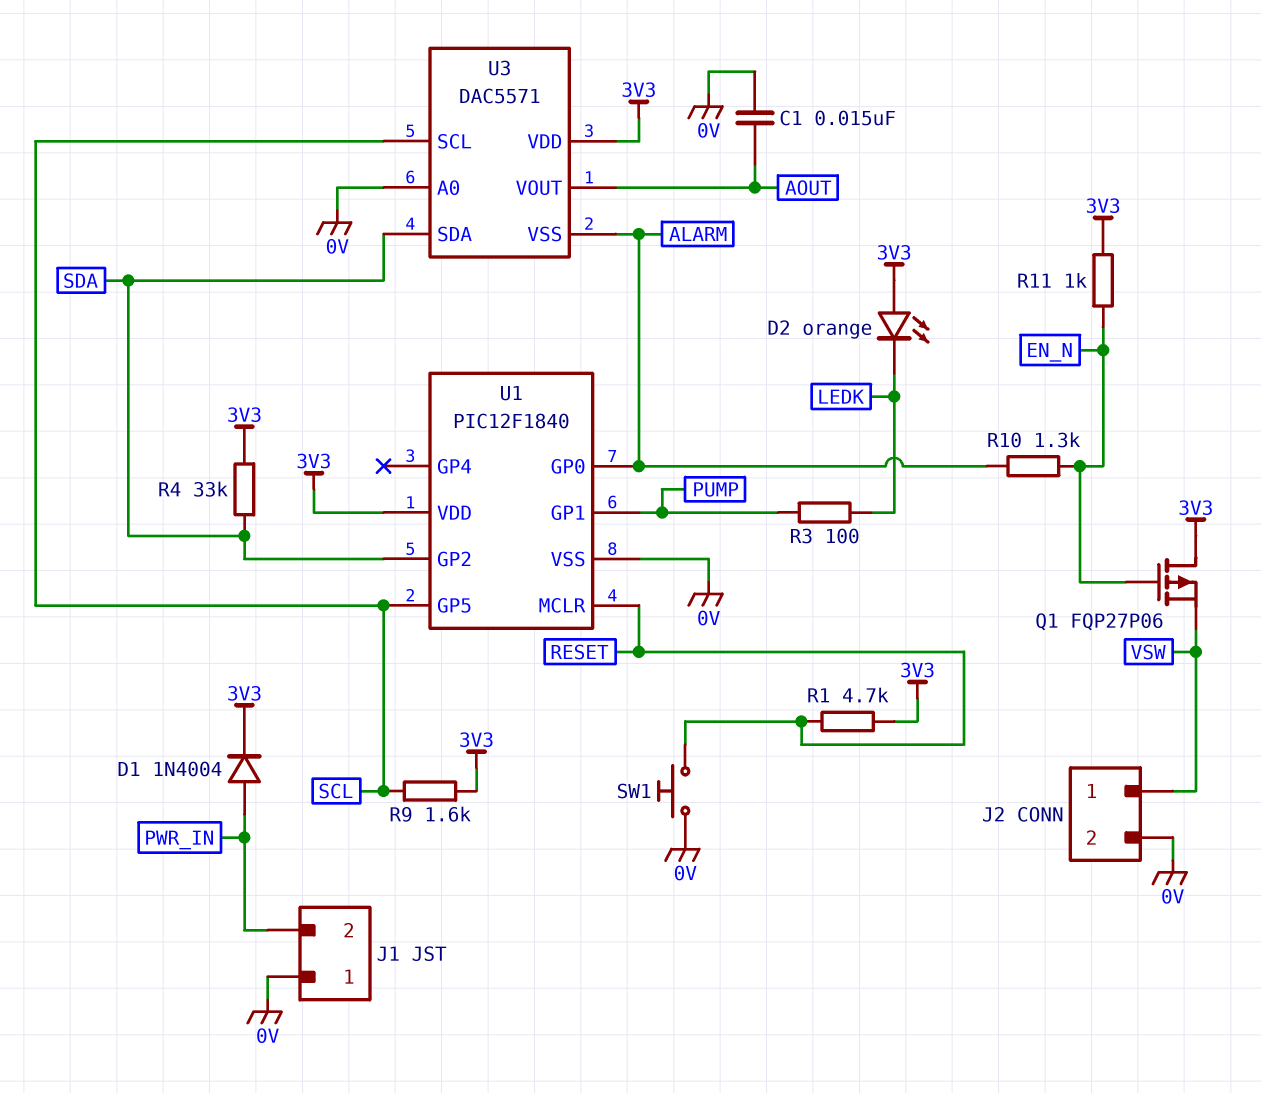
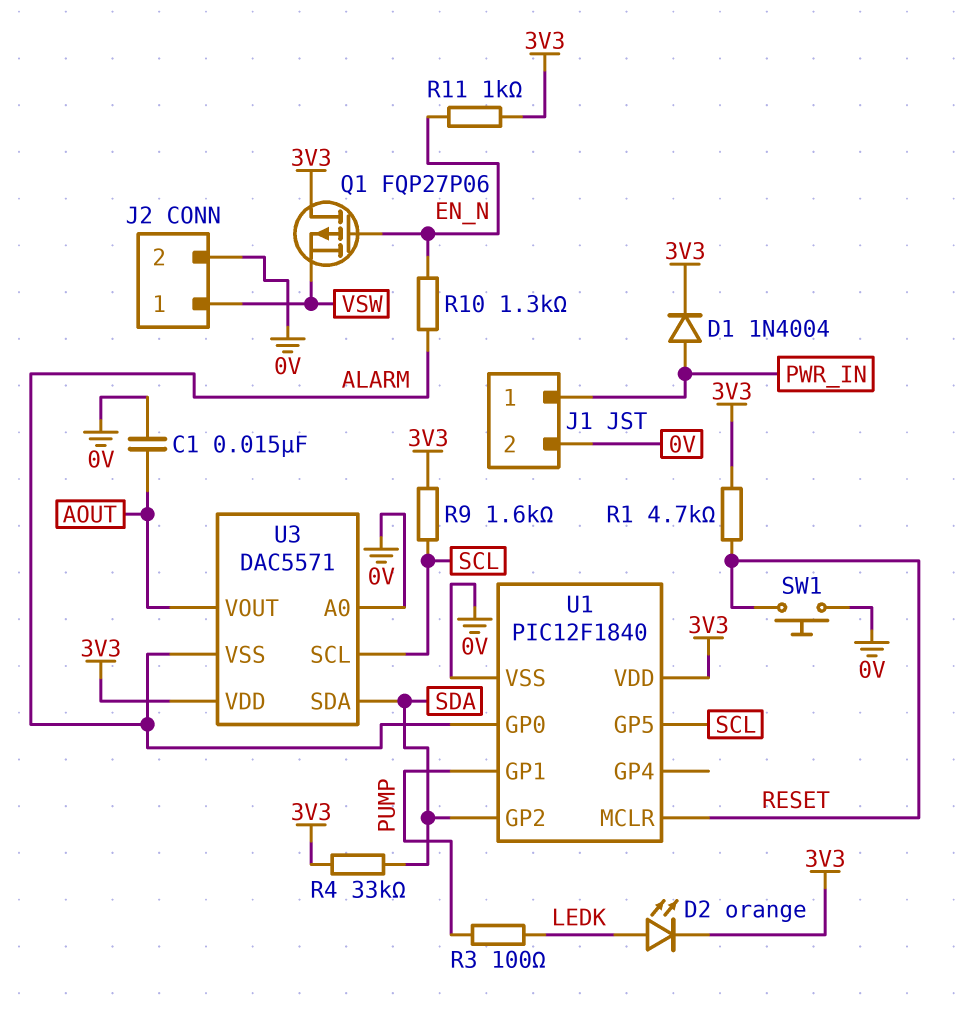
D2: LED orange (A 3V3, K LEDK) -> LED orange (A LEDK, K 3V3)
J1 pin 1: 0V -> PWR_IN
J1 pin 2: PWR_IN -> 0V

